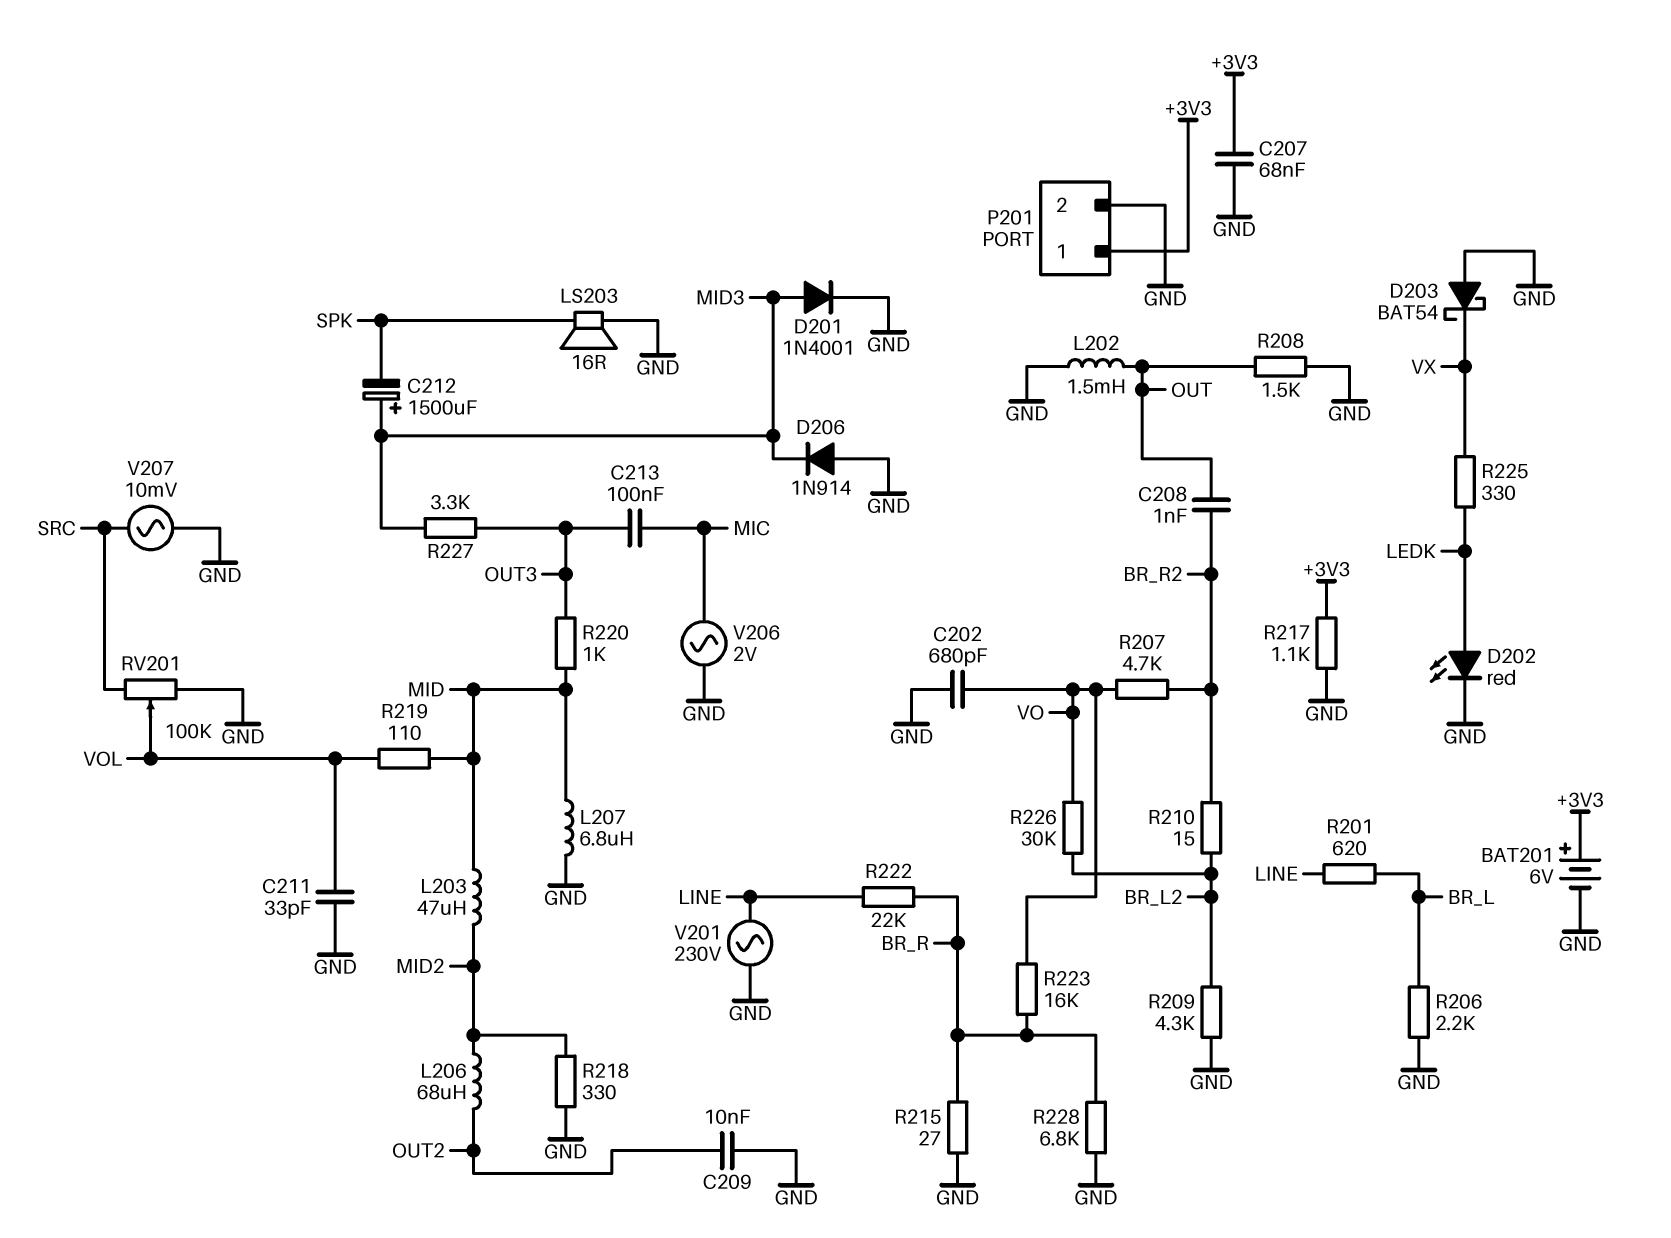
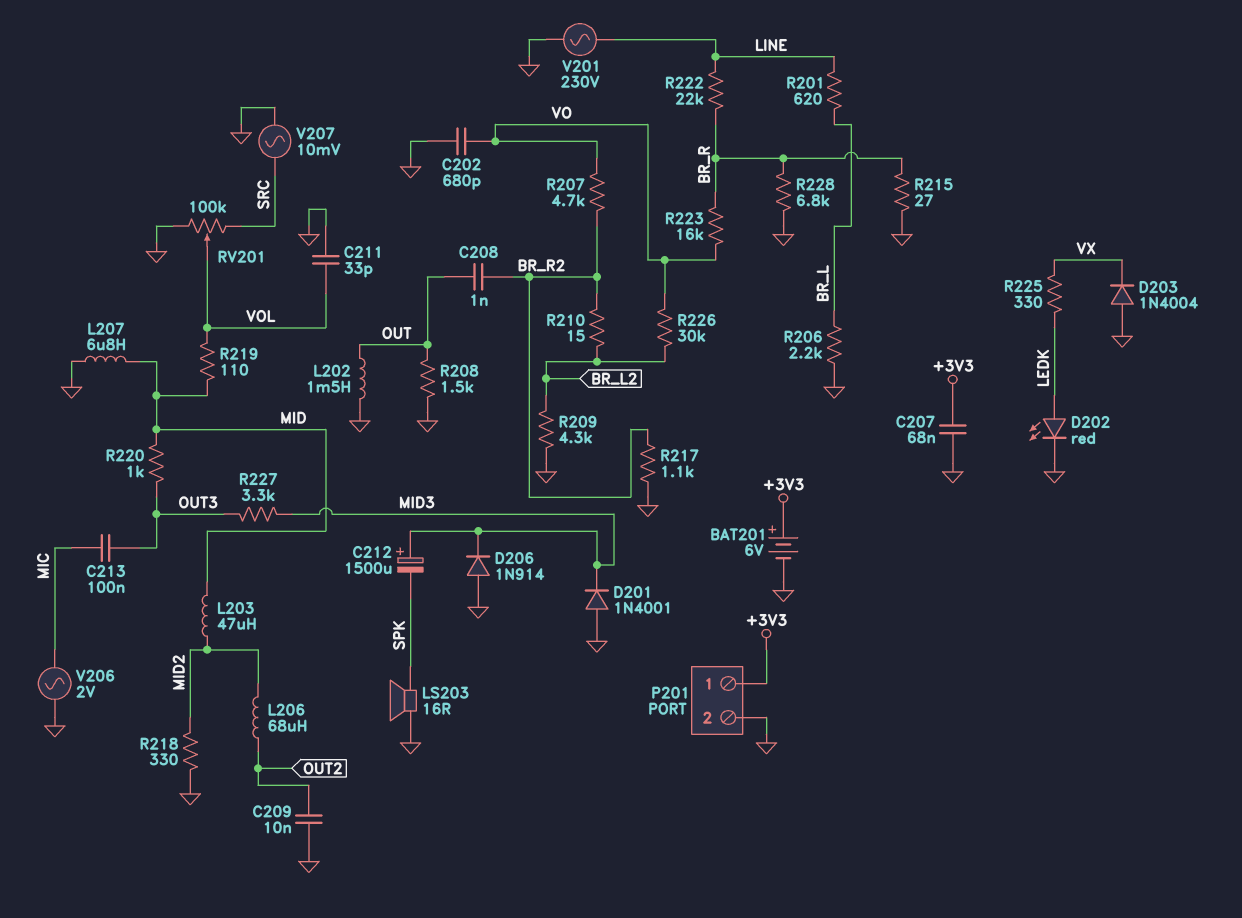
D201: diode 1N4001 (A MID3, K GND) -> diode 1N4001 (A GND, K MID3)
D203: schottky BAT54 (A GND, K VX) -> diode 1N4004 (A GND, K VX)
R217: 1.1k (+3V3, GND) -> 1.1k (BR_R2, GND)

